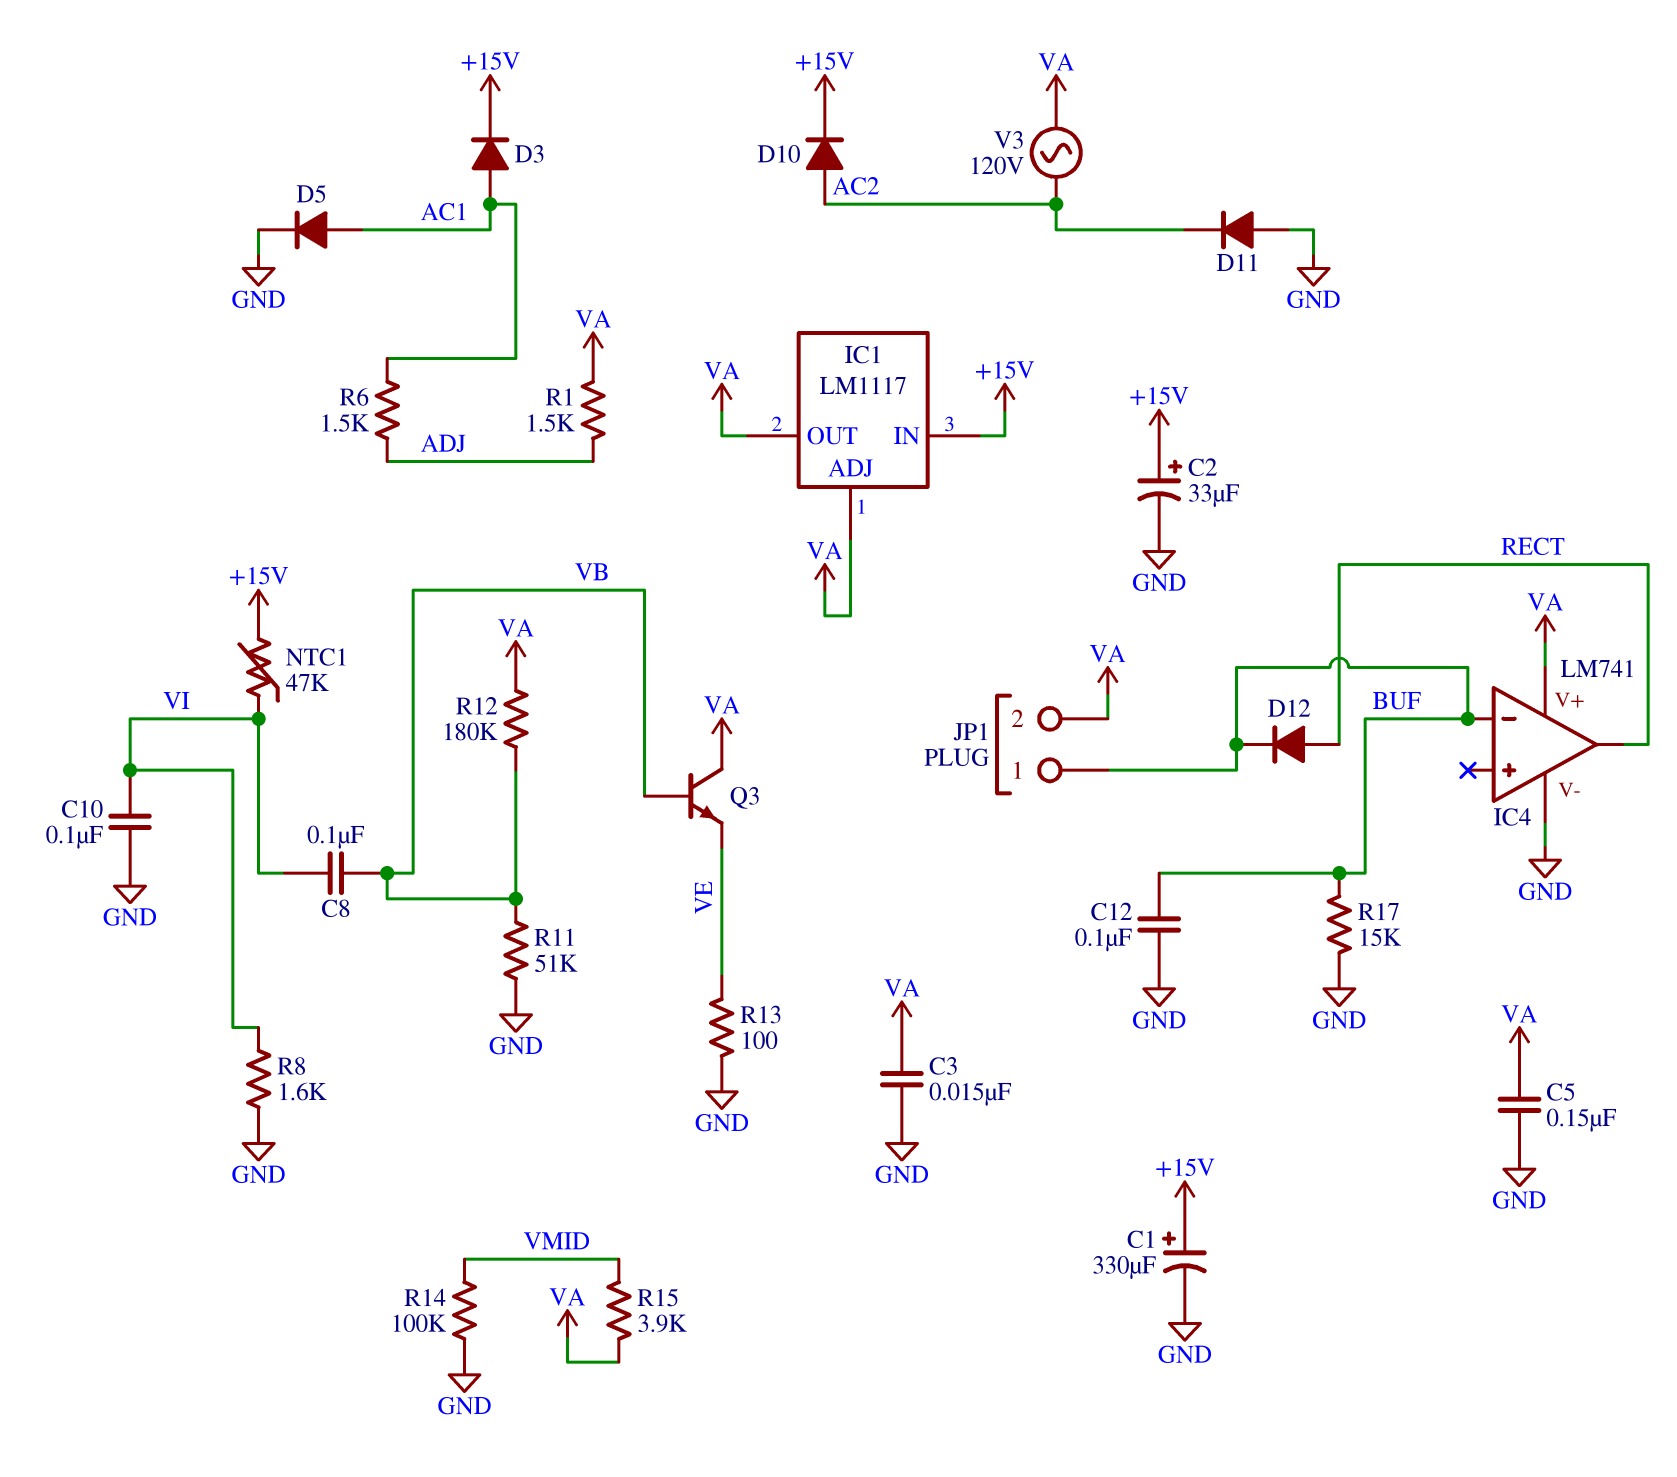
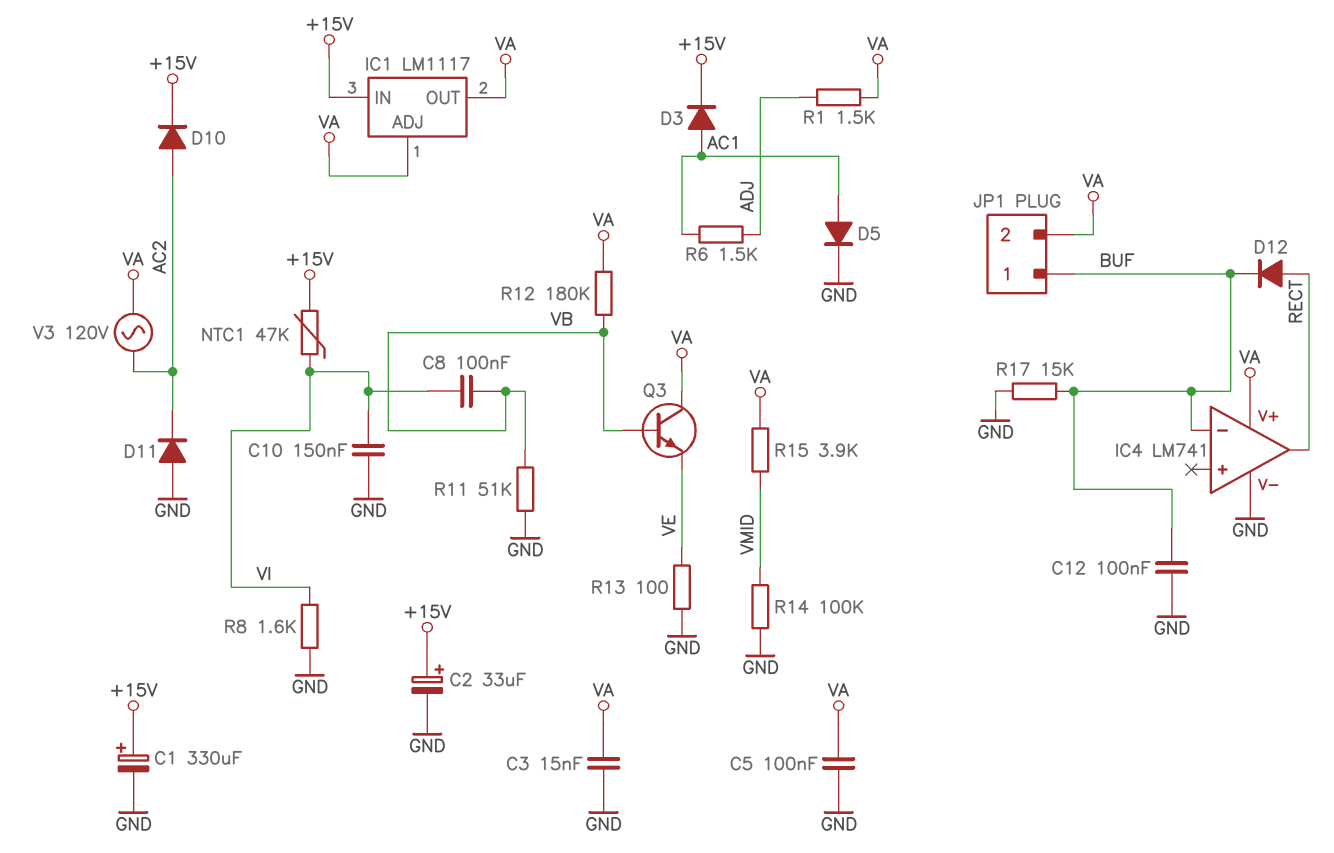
C5: 150nF (GND, VA) -> 100nF (GND, VA)
C10: 100nF (GND, VI) -> 150nF (GND, VI)

